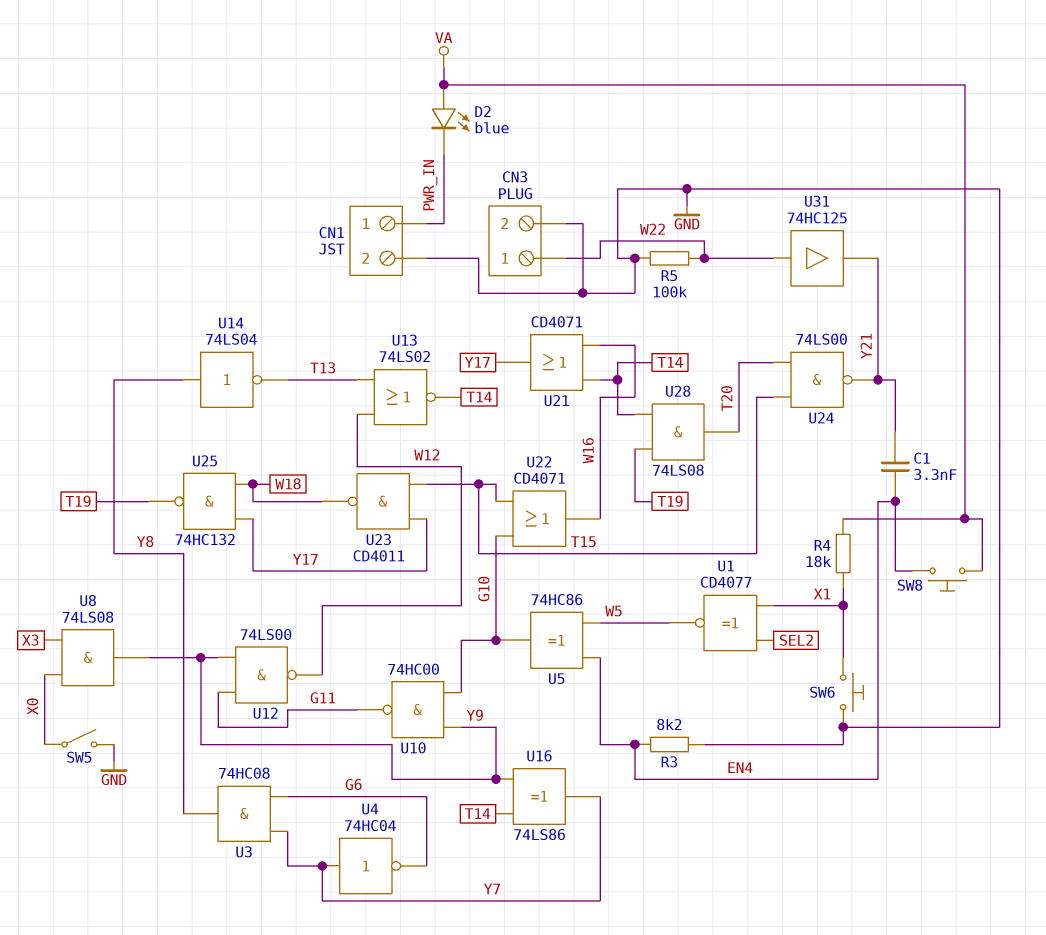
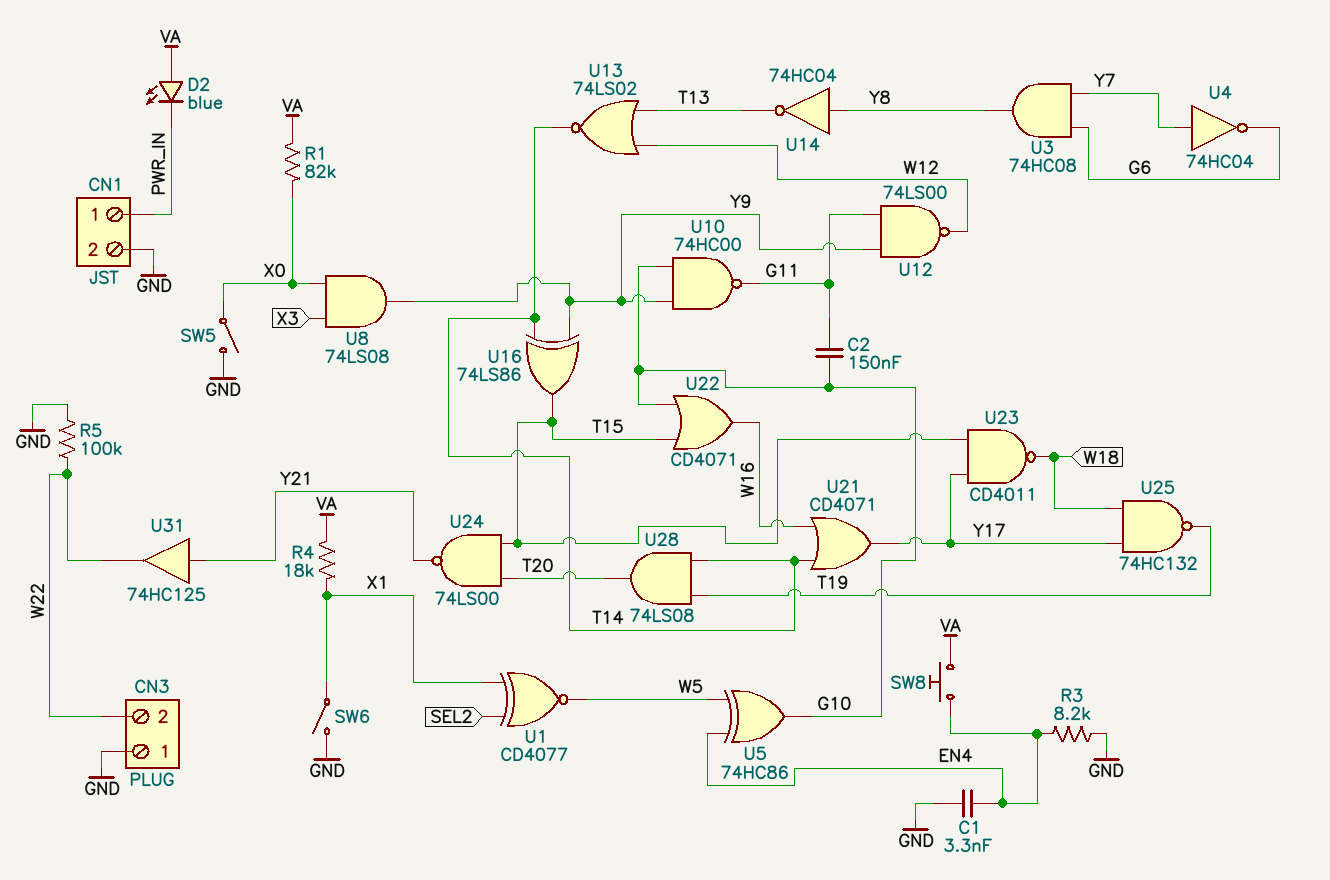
C1: 3.3nF (EN4, Y21) -> 3.3nF (EN4, GND)
C2: none -> 150nF (G10, G11)
CN3 pin 1: W22 -> GND
CN3 pin 2: GND -> W22
R1: none -> 82k (VA, X0)
SW6: button (GND, X1) -> switch (GND, X1)
U14: NOT 74LS04 (in Y8, out T13) -> NOT 74HC04 (in Y8, out T13)
U16: XOR 74LS86 (in T14, in Y9, out Y7) -> XOR 74LS86 (in T14, in Y9, out T15)
U31: buffer 74HC125 (in W22, out Y21) -> buffer 74HC125 (in Y21, out W22)

